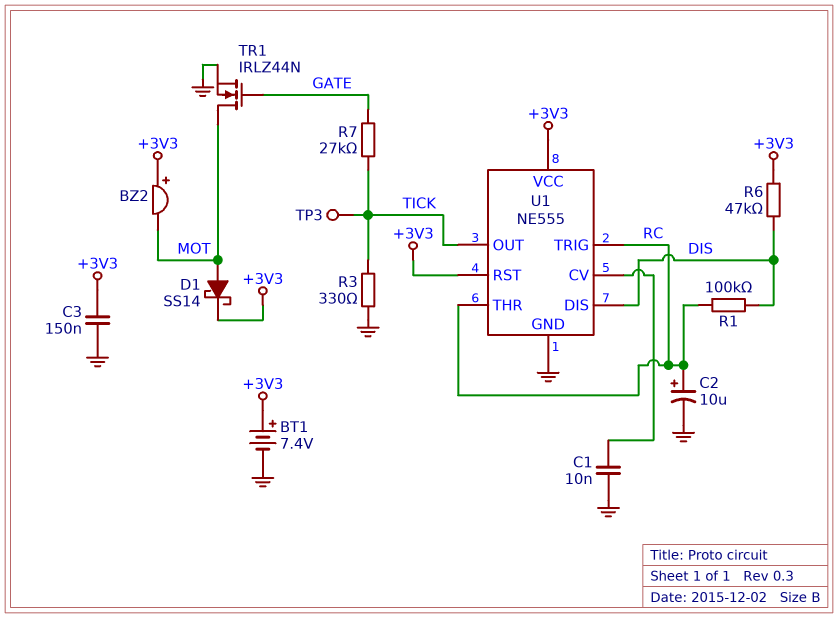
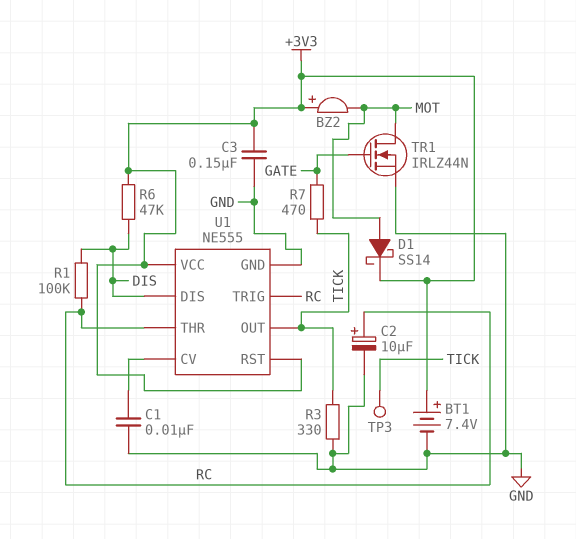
R7: 27k (GATE, TICK) -> 470 (GATE, TICK)

